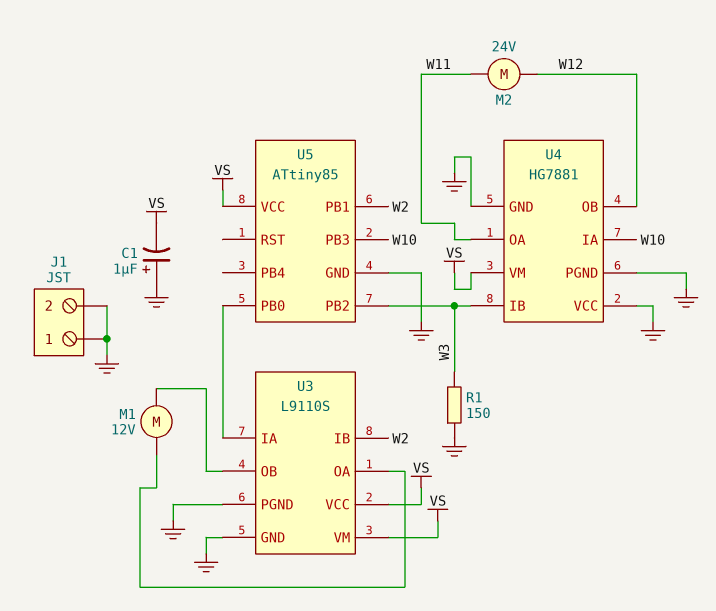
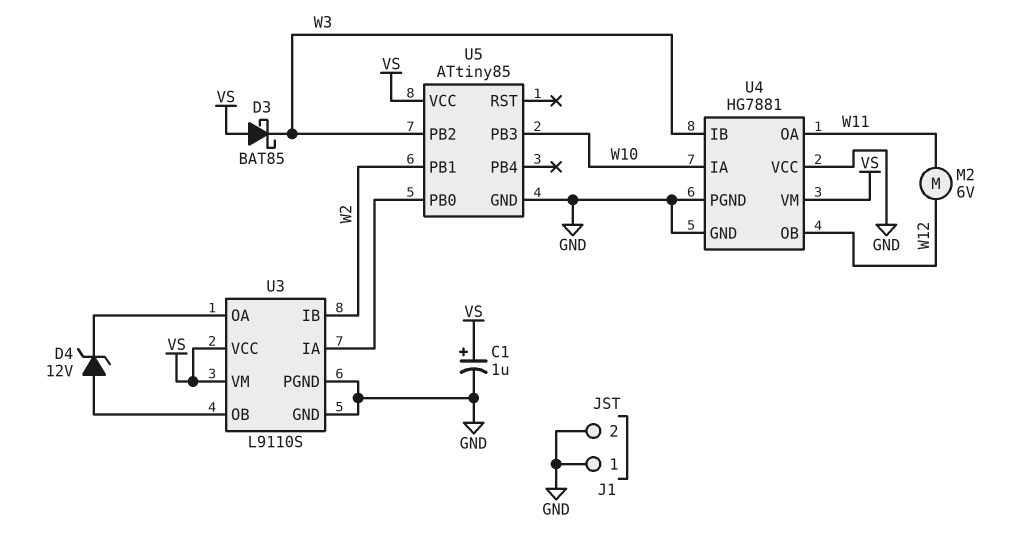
C1: 1uF (plus GND, minus VS) -> 1uF (plus VS, minus GND)
D3: none -> schottky BAT85 (A VS, K W3)
D4: none -> zener 12V (A U3/OB, K U3/OA)
M1: motor 12V (U3/OA, U3/OB) -> none
M2: motor 24V (W11, W12) -> motor 6V (W11, W12)
R1: 150 (GND, W3) -> none

